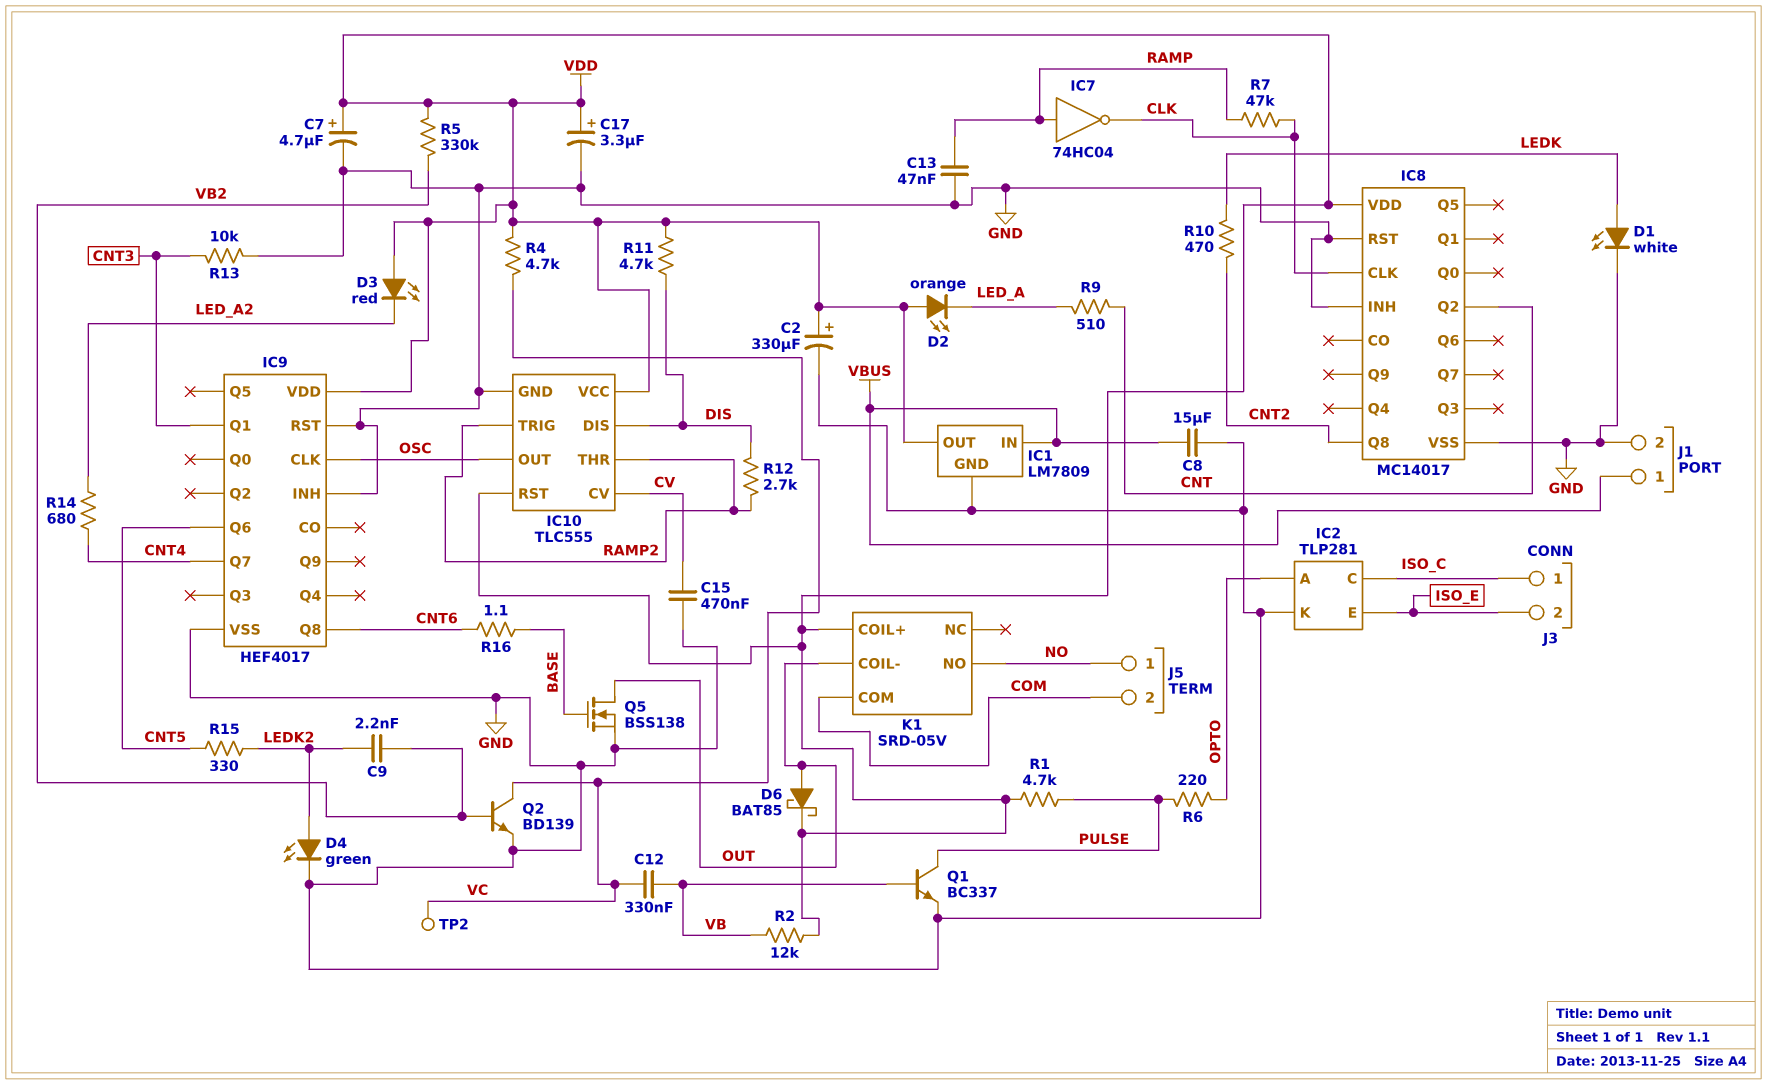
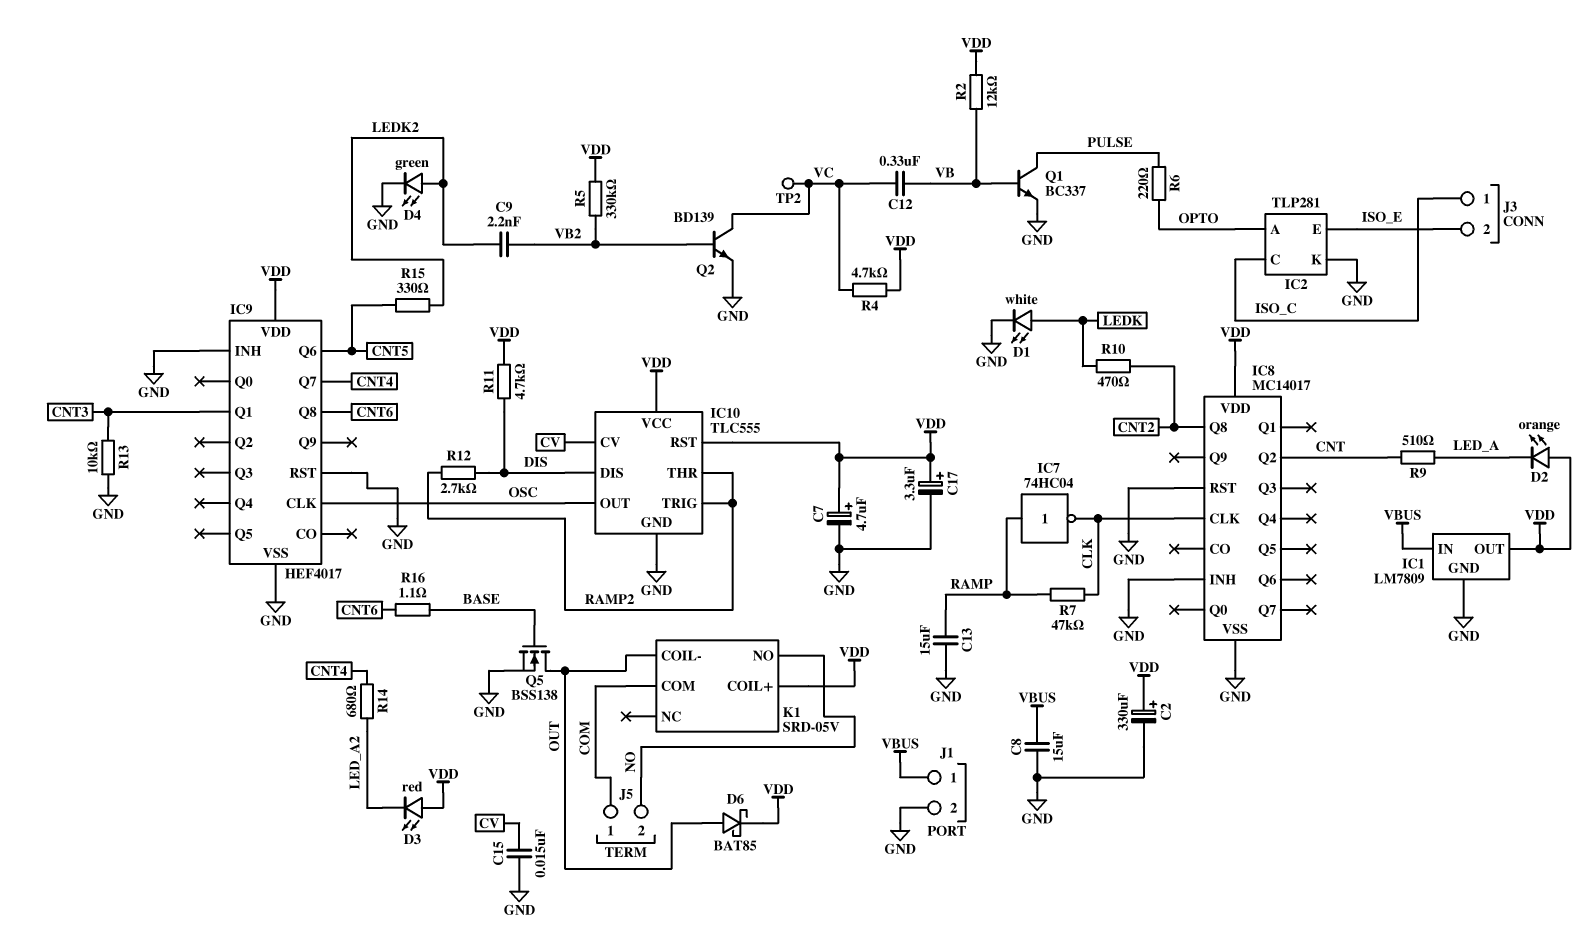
C13: 47nF (GND, RAMP) -> 15uF (GND, RAMP)
C15: 470nF (CV, GND) -> 15nF (CV, GND)
J5 pin 1: NO -> COM
J5 pin 2: COM -> NO
R1: 4.7k (PULSE, VDD) -> none

